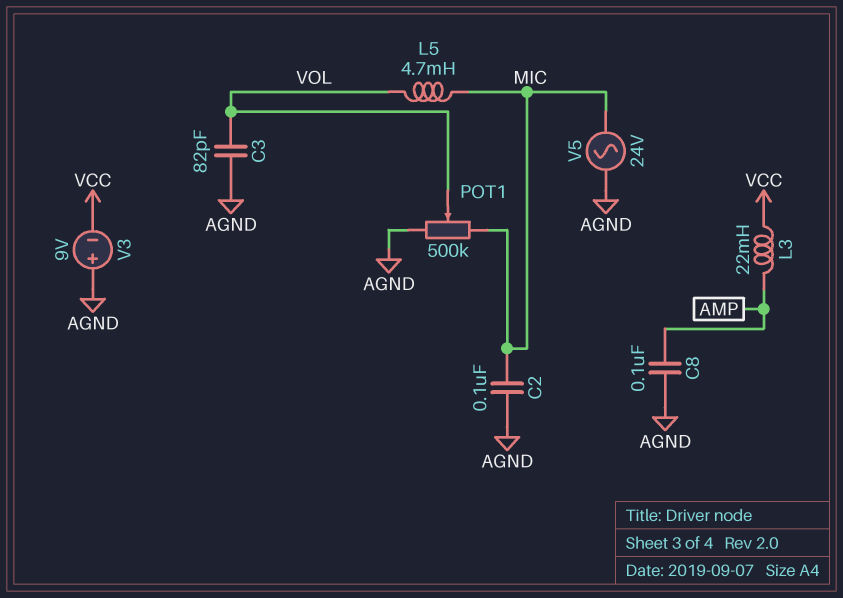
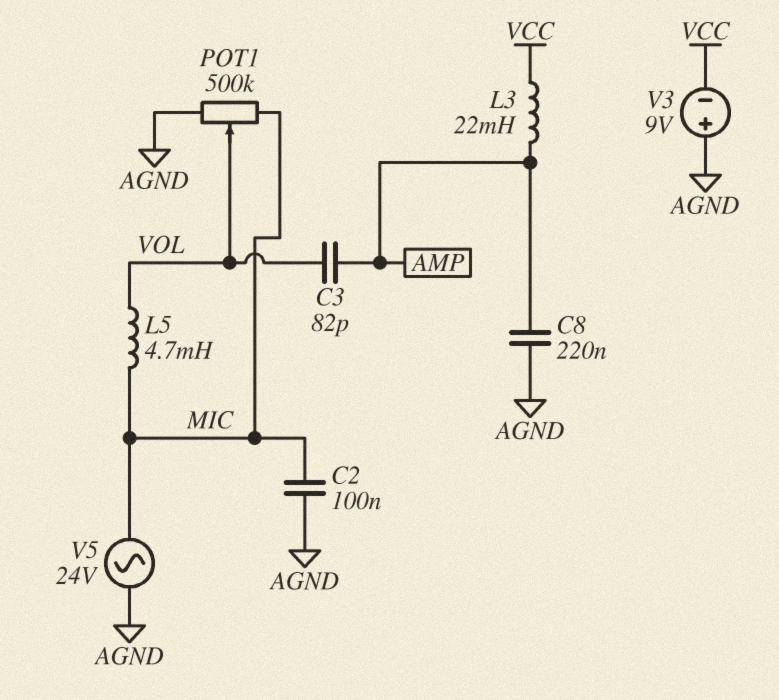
C3: 82pF (AGND, VOL) -> 82pF (AMP, VOL)
C8: 100nF (AGND, AMP) -> 220nF (AGND, AMP)

